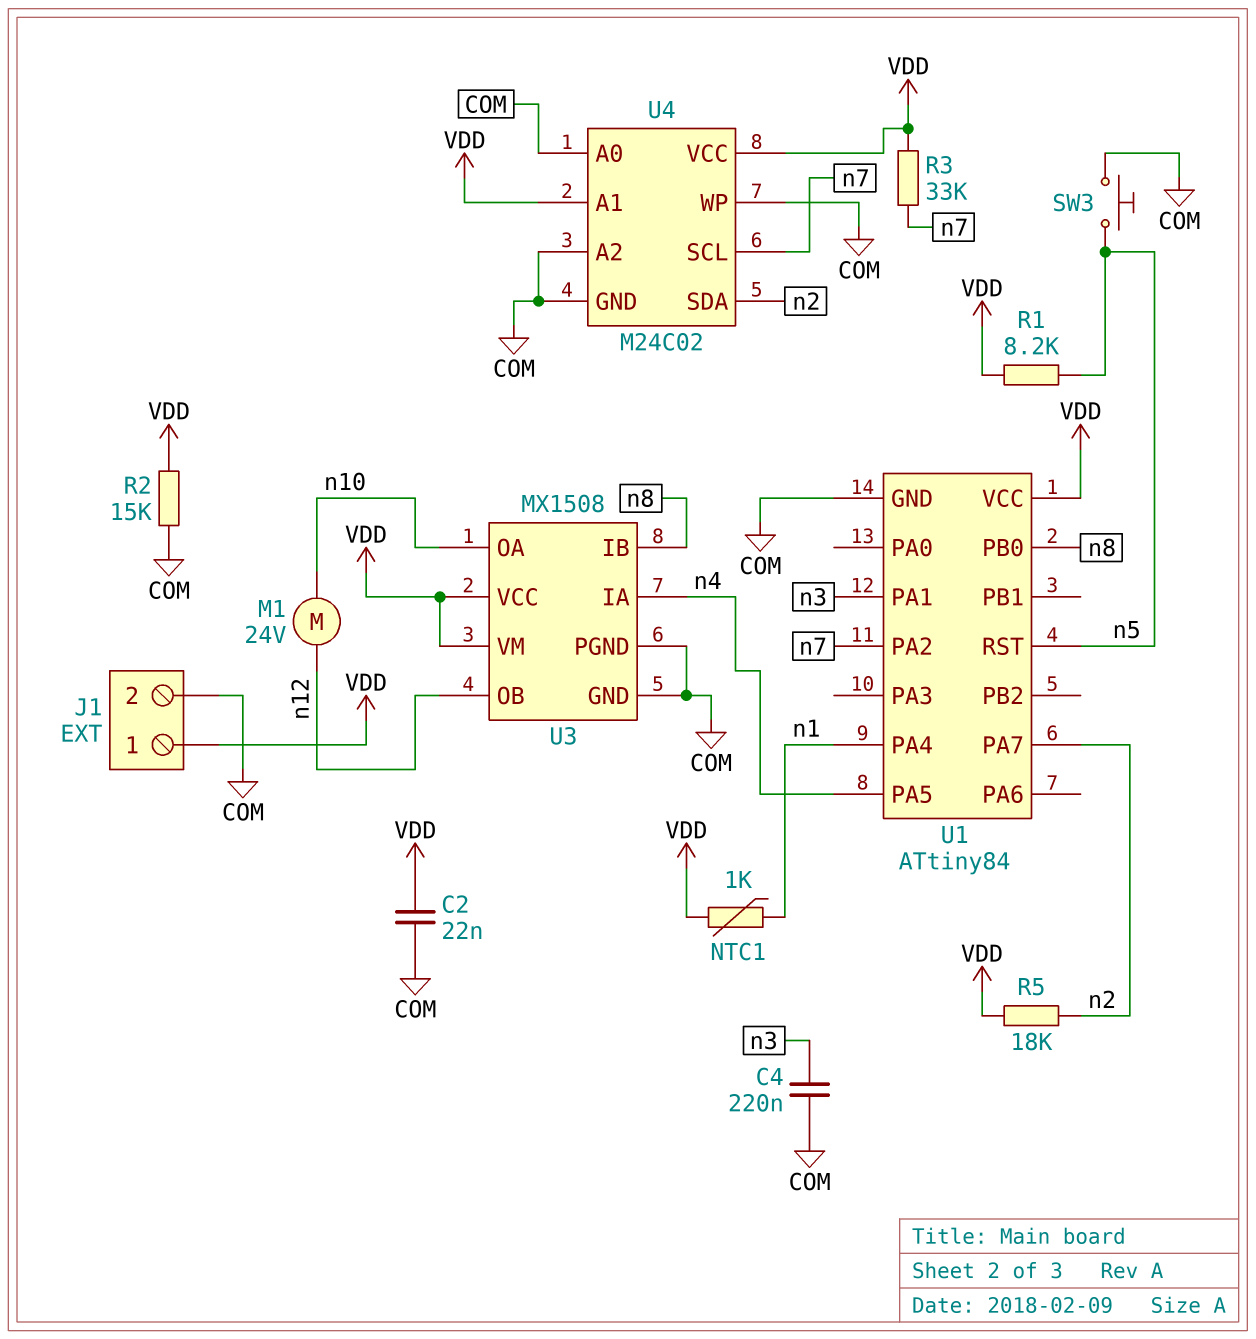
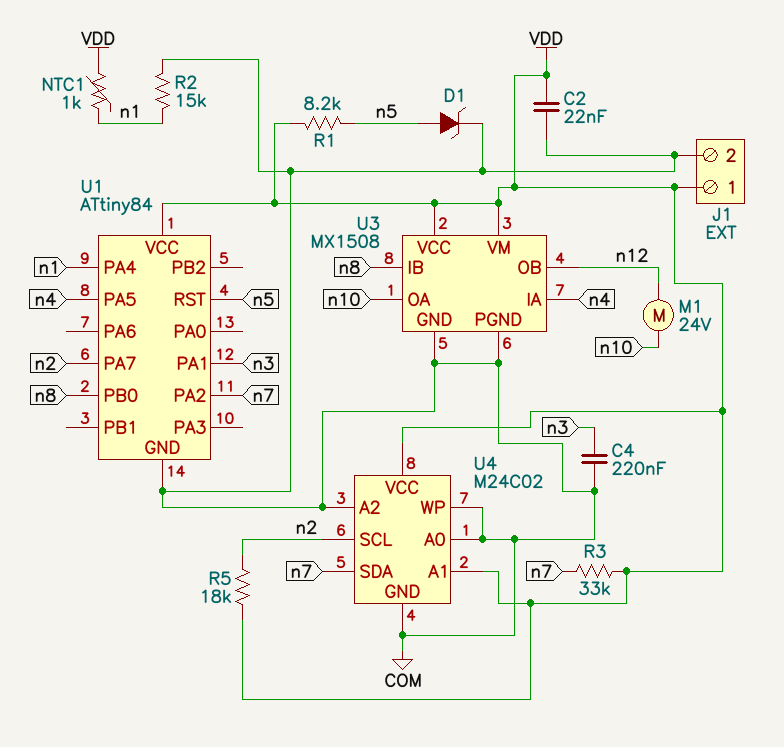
D1: none -> zener (A n5, K COM)
R2: 15k (COM, VDD) -> 15k (COM, n1)
SW3: button (COM, n5) -> none
U4 pin SCL: n7 -> n2
U4 pin SDA: n2 -> n7

